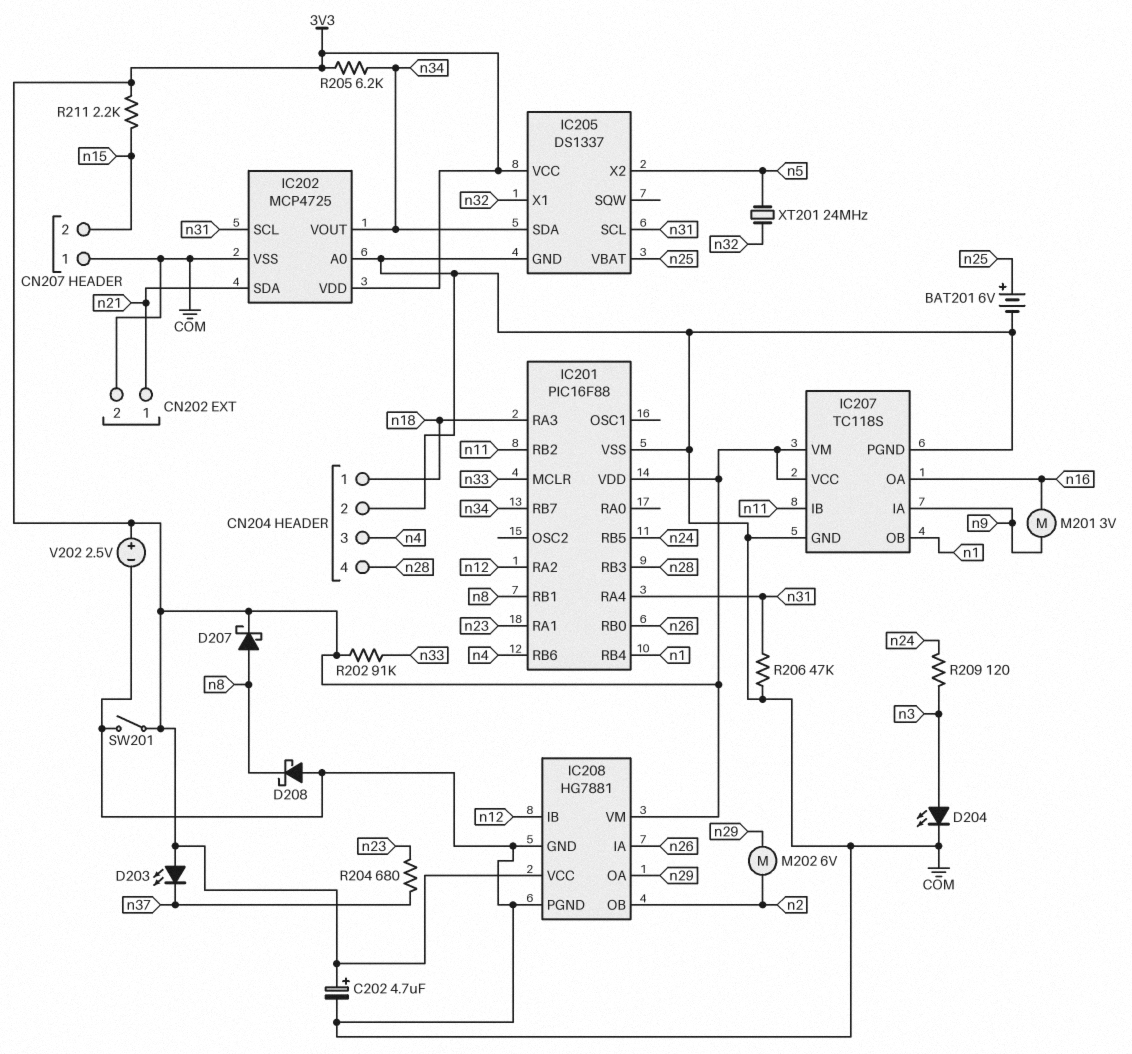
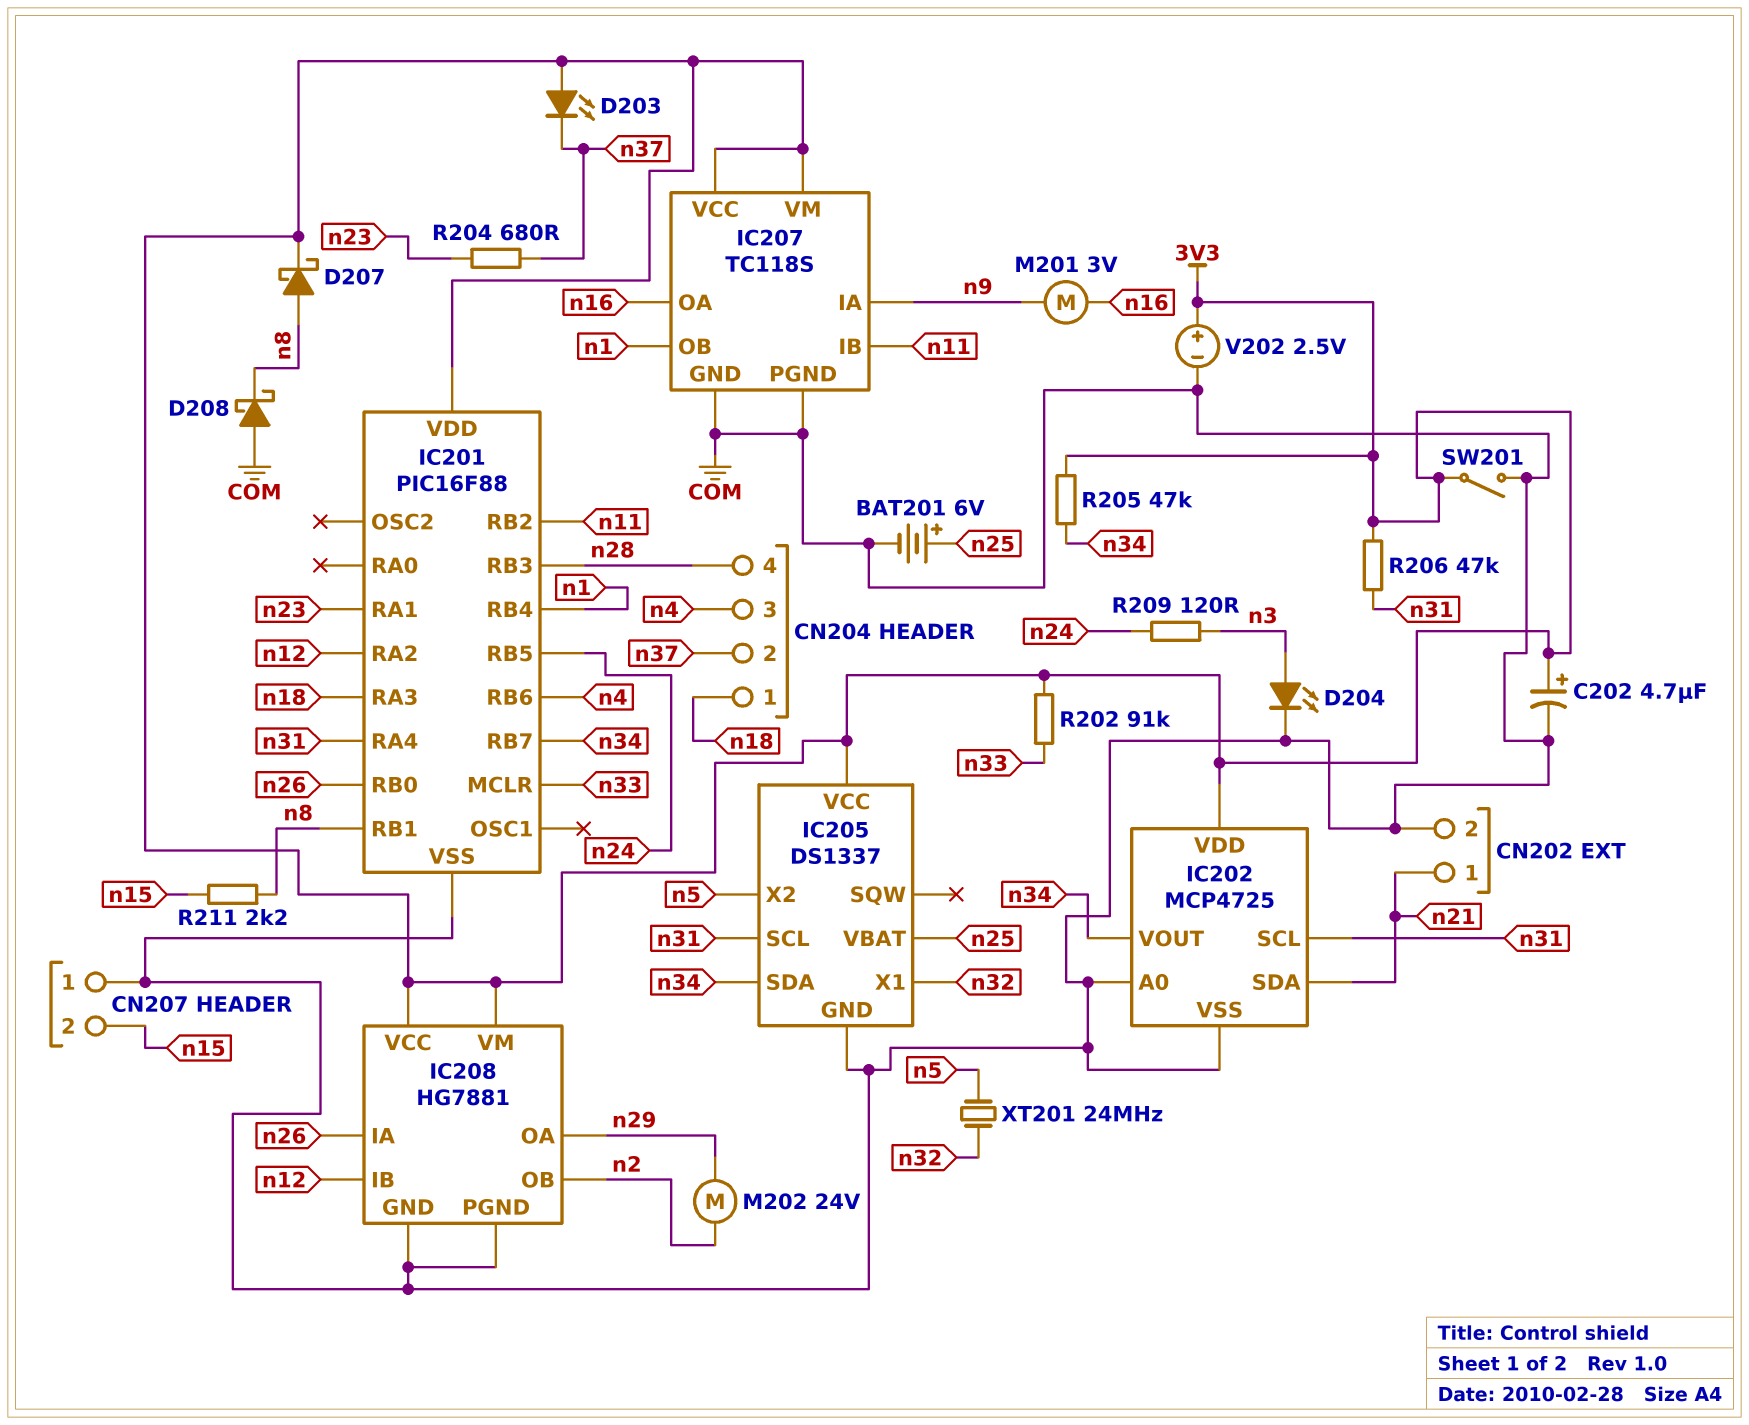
CN204 pin 2: COM -> n37
M202: motor 6V (n2, n29) -> motor 24V (n2, n29)
R205: 6.2k (3V3, n34) -> 47k (3V3, n34)
R206: 47k (COM, n31) -> 47k (3V3, n31)
R211: 2.2k (3V3, n15) -> 2.2k (n8, n15)

